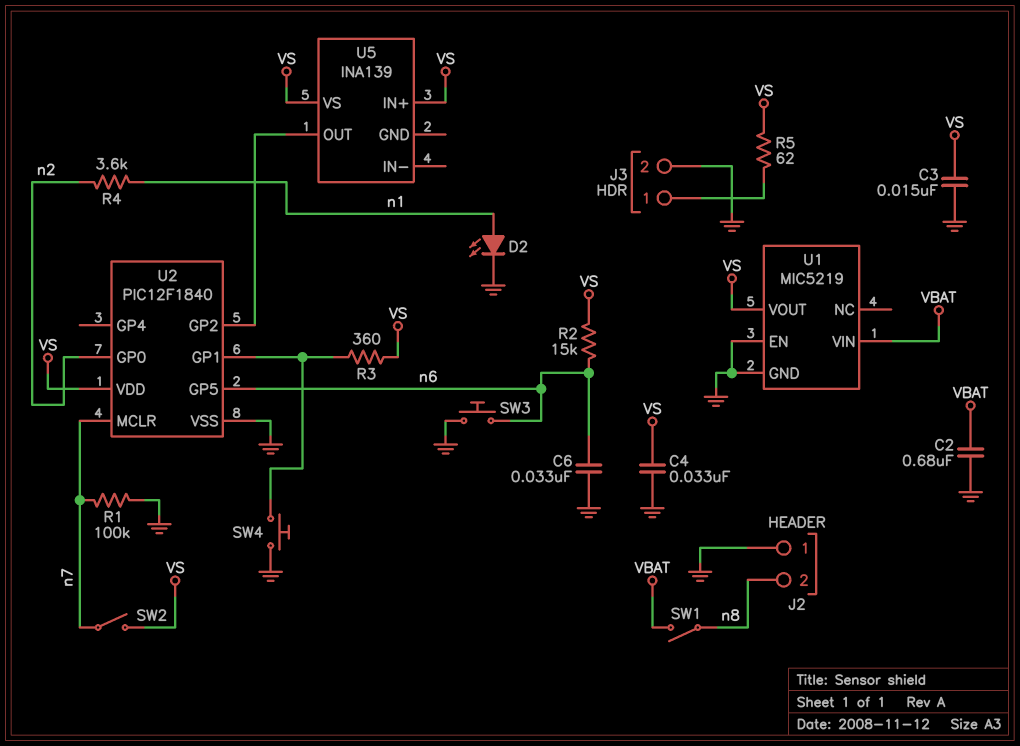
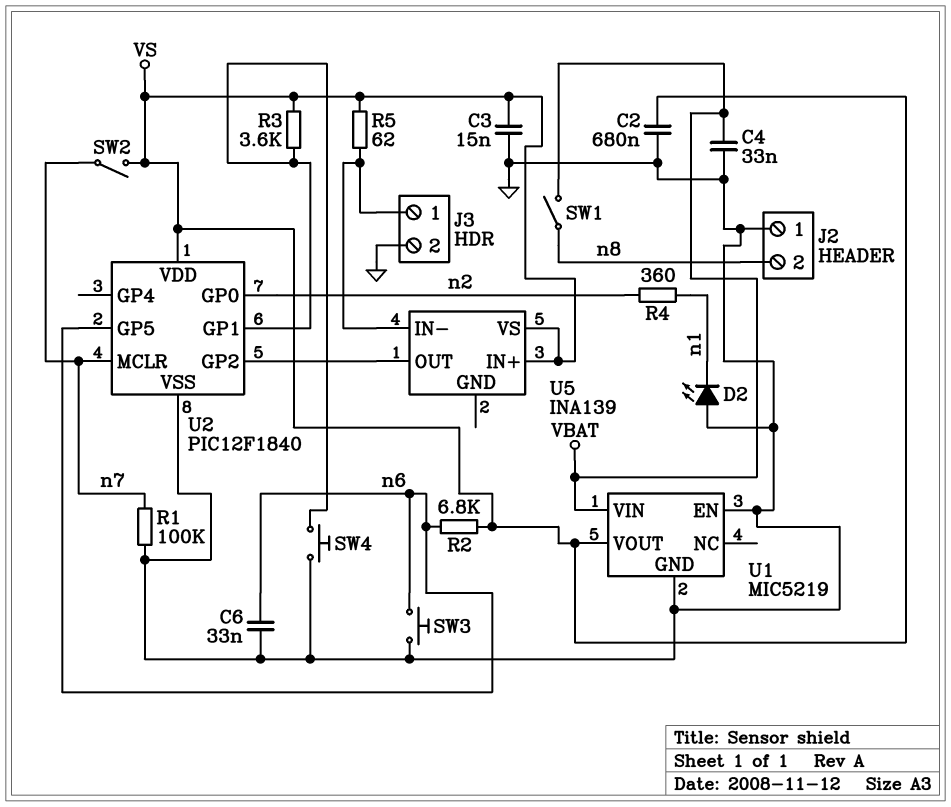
C2: 680nF (GND, VBAT) -> 680nF (GND, VS)
C4: 33nF (GND, VS) -> 33nF (GND, VBAT)
D2: LED (A n1, K GND) -> LED (A GND, K n1)
R2: 15k (VS, n6) -> 6.8k (VS, n6)
R3: 360 (U2/GP1, VS) -> 3.6k (U2/GP1, VS)
R4: 3.6k (n1, n2) -> 360 (n1, n2)
U5 pin IN-: none -> J3/1

